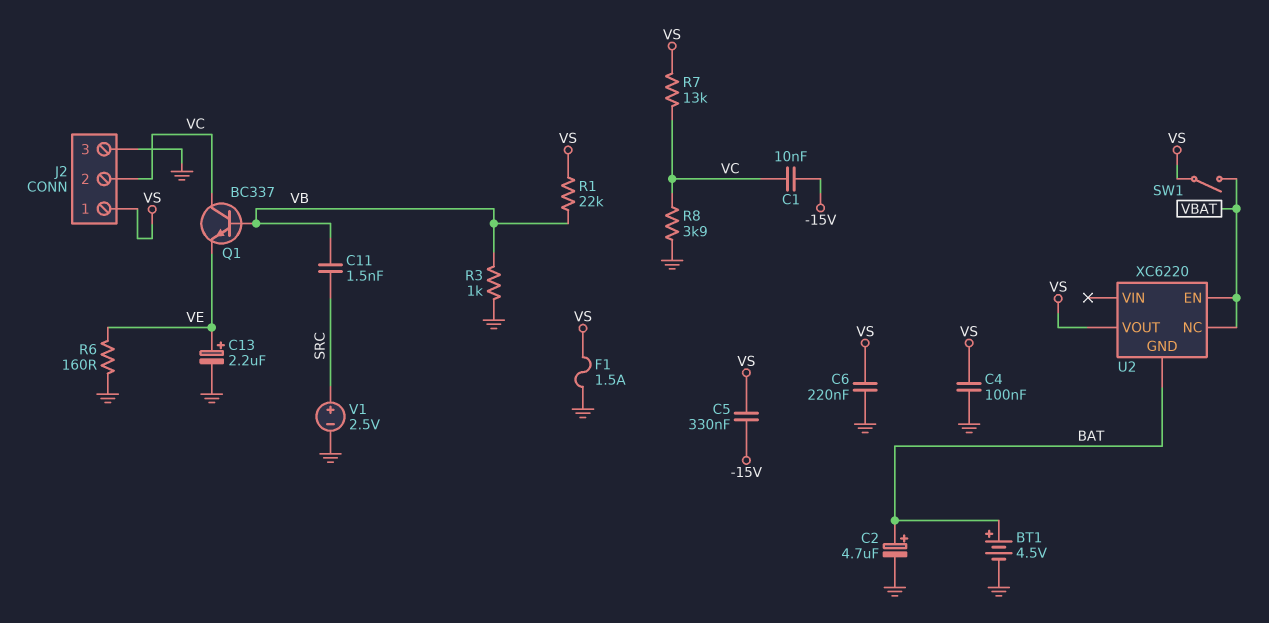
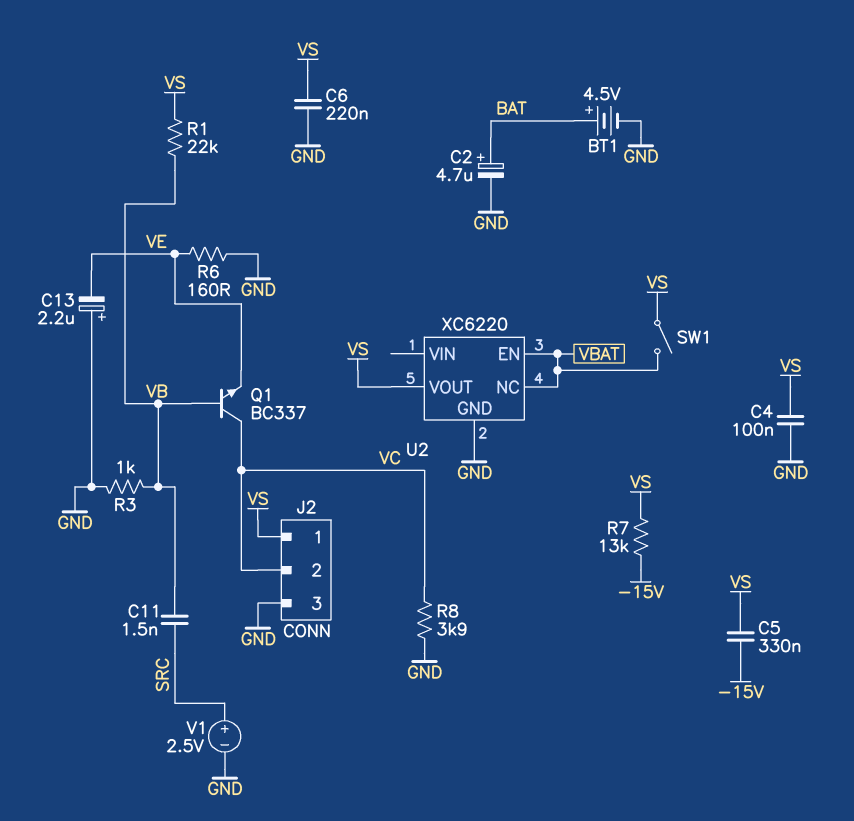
C1: 10nF (-15V, VC) -> none
C13: 2.2uF (plus VE, minus GND) -> 2.2uF (plus GND, minus VE)
F1: 1.5A (GND, VS) -> none
R7: 13k (VC, VS) -> 13k (-15V, VS)
U2 pin GND: BAT -> GND

